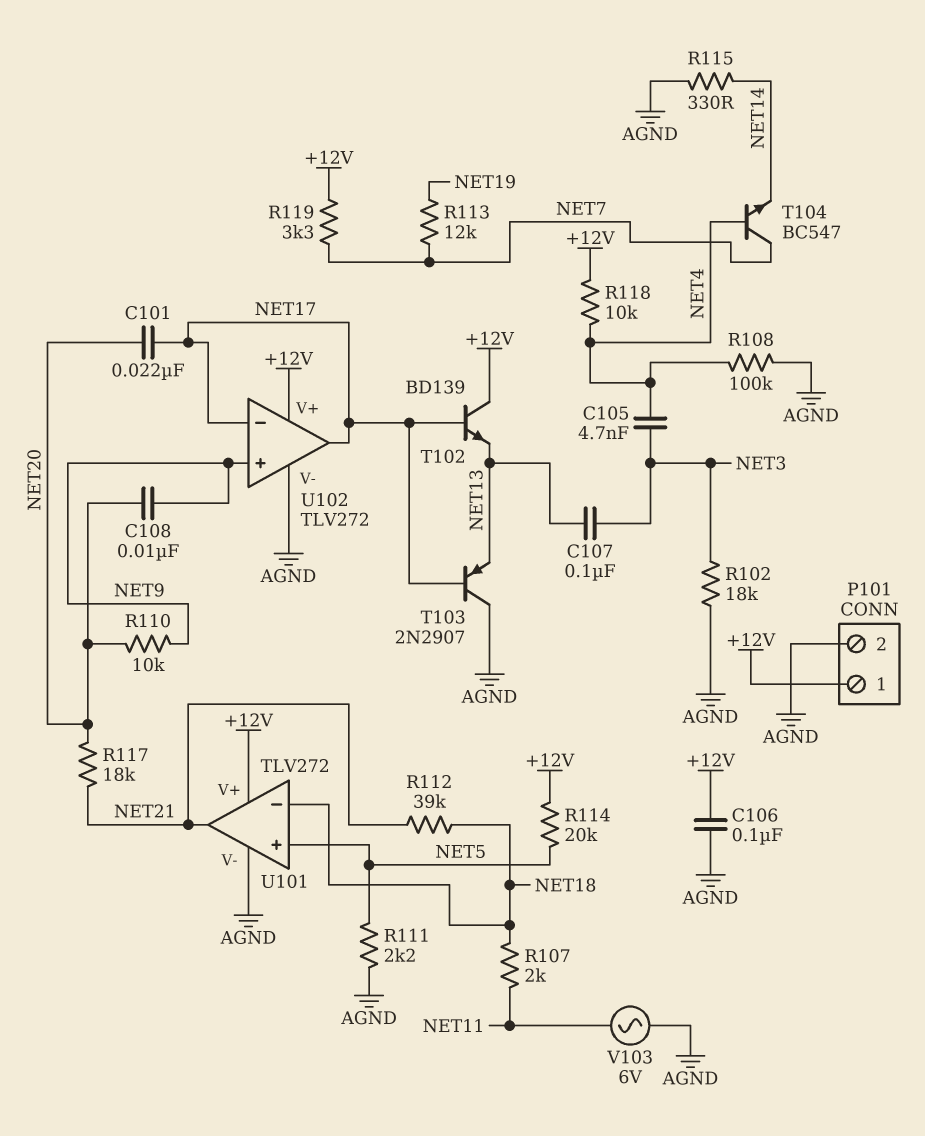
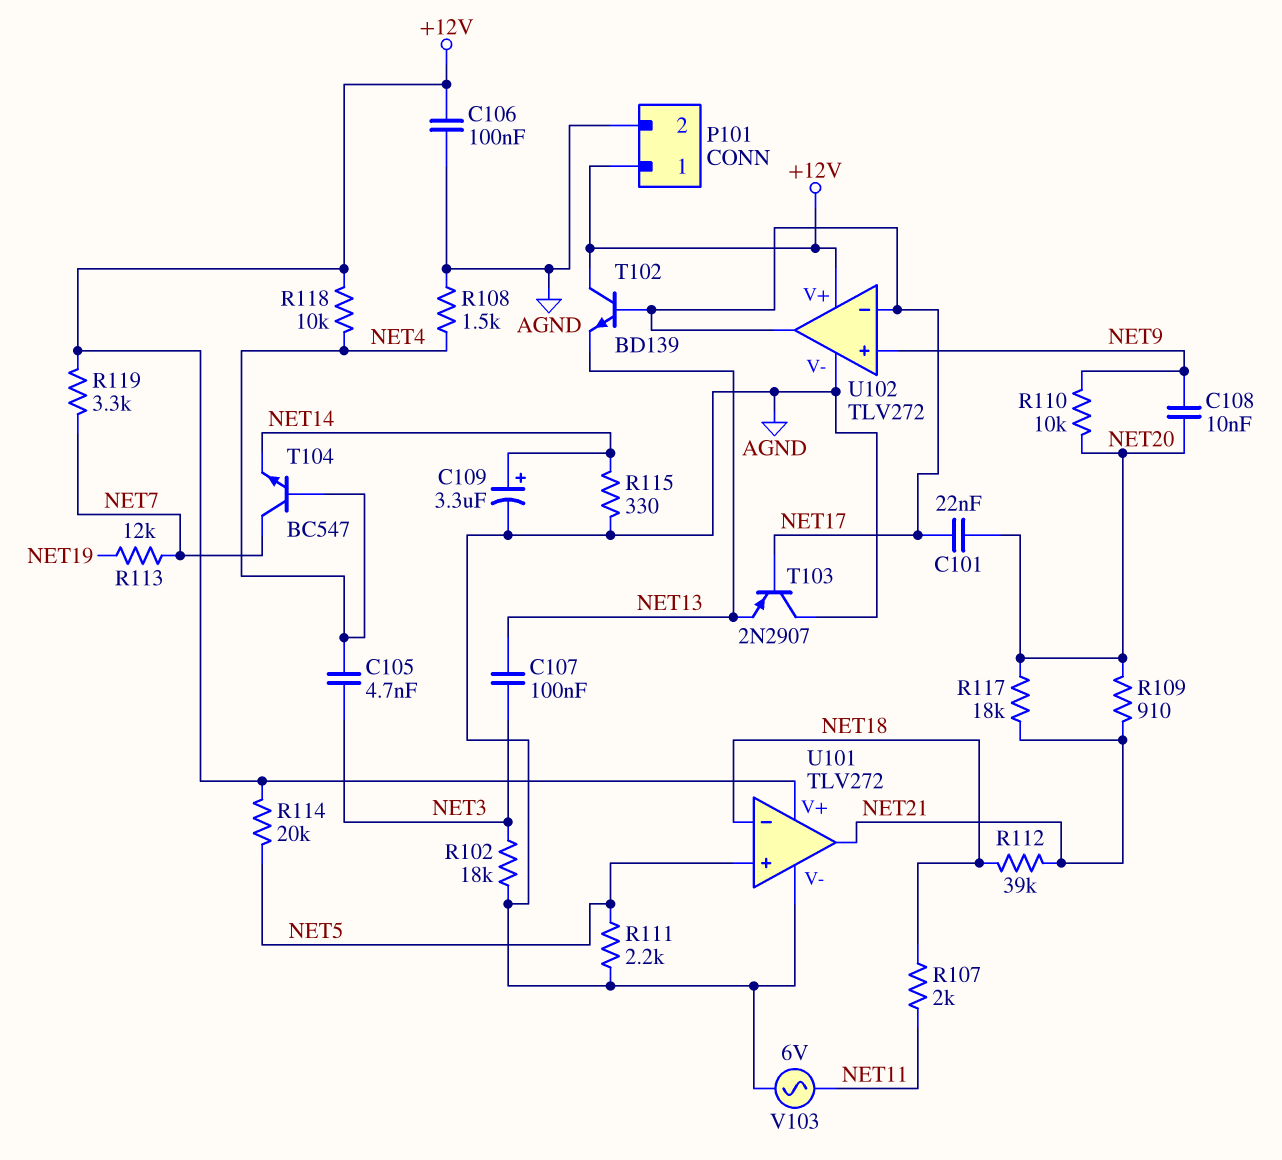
C109: none -> 3.3uF (plus NET14, minus AGND)
R108: 100k (AGND, NET4) -> 1.5k (AGND, NET4)
R109: none -> 910 (NET20, NET21)

